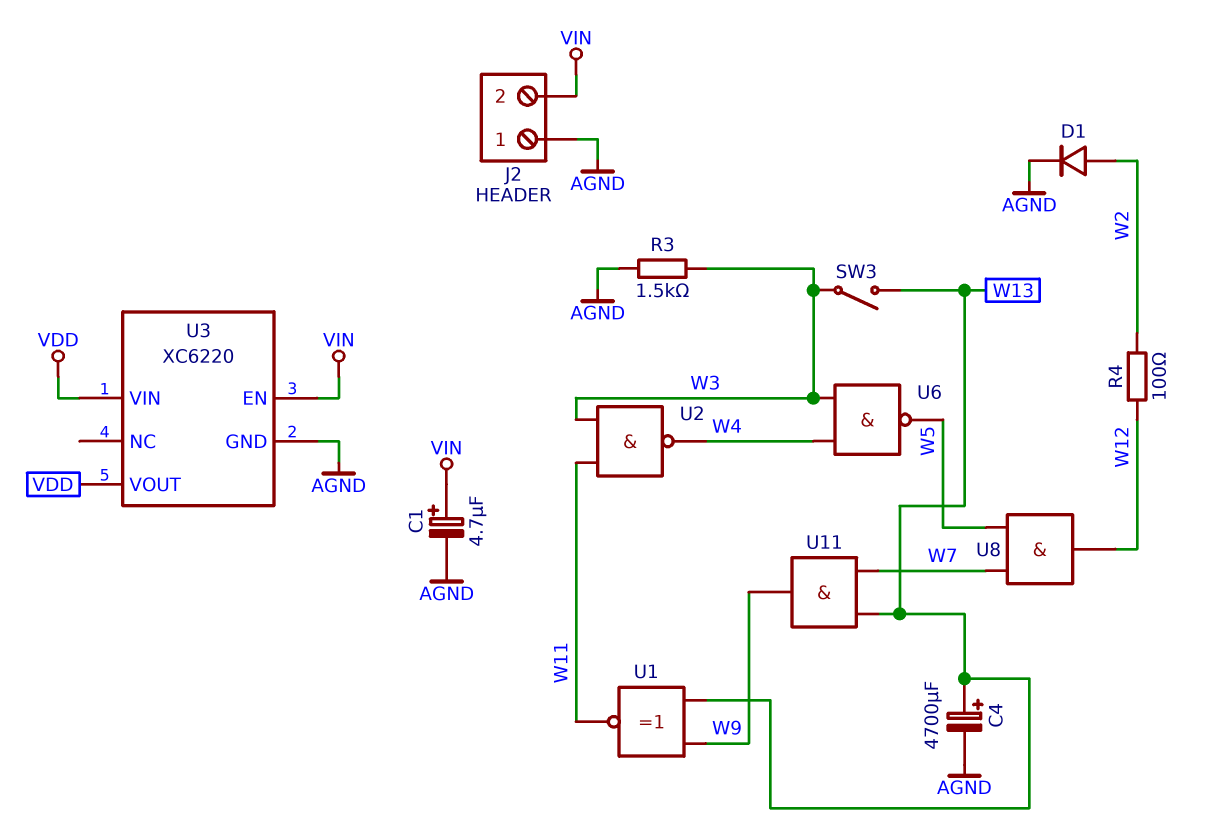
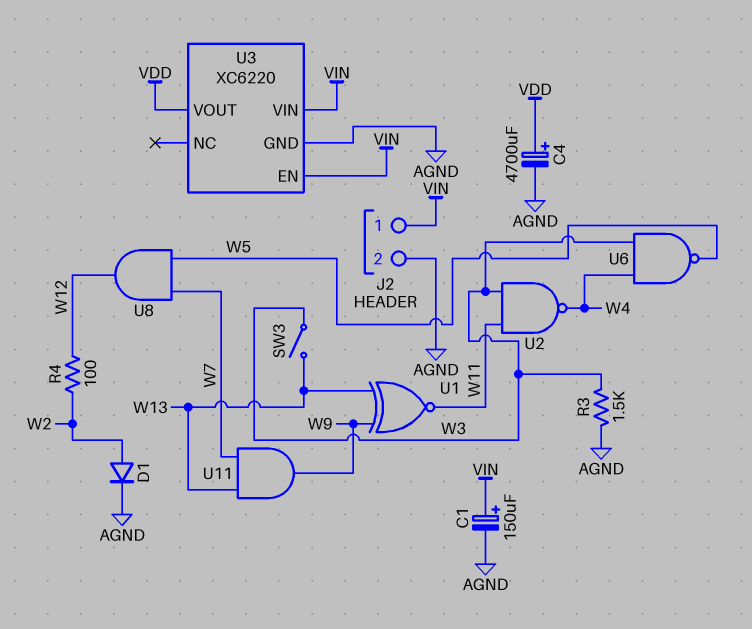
C1: 4.7uF (plus VIN, minus AGND) -> 150uF (plus VIN, minus AGND)
C4: 4700uF (plus W13, minus AGND) -> 4700uF (plus VDD, minus AGND)
J2 pin 1: AGND -> VIN
J2 pin 2: VIN -> AGND
U3 pin VIN: VDD -> VIN

